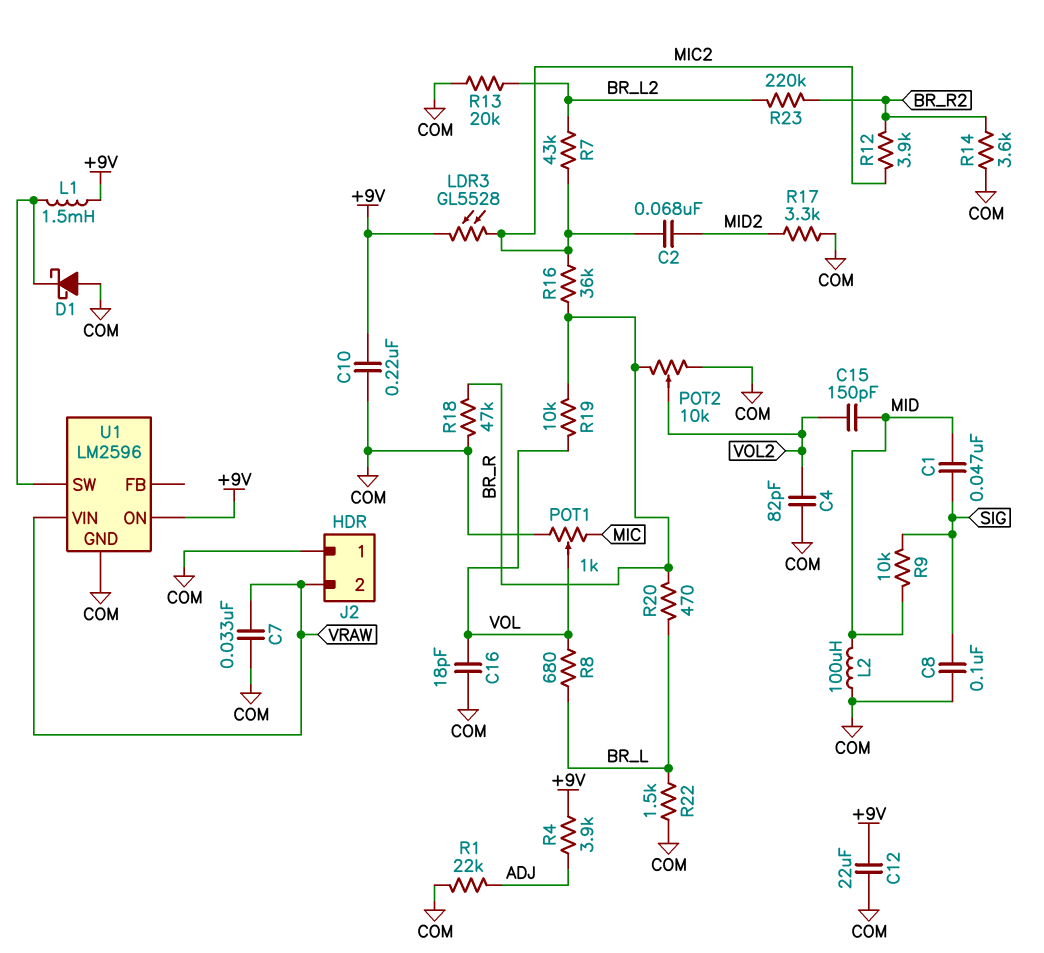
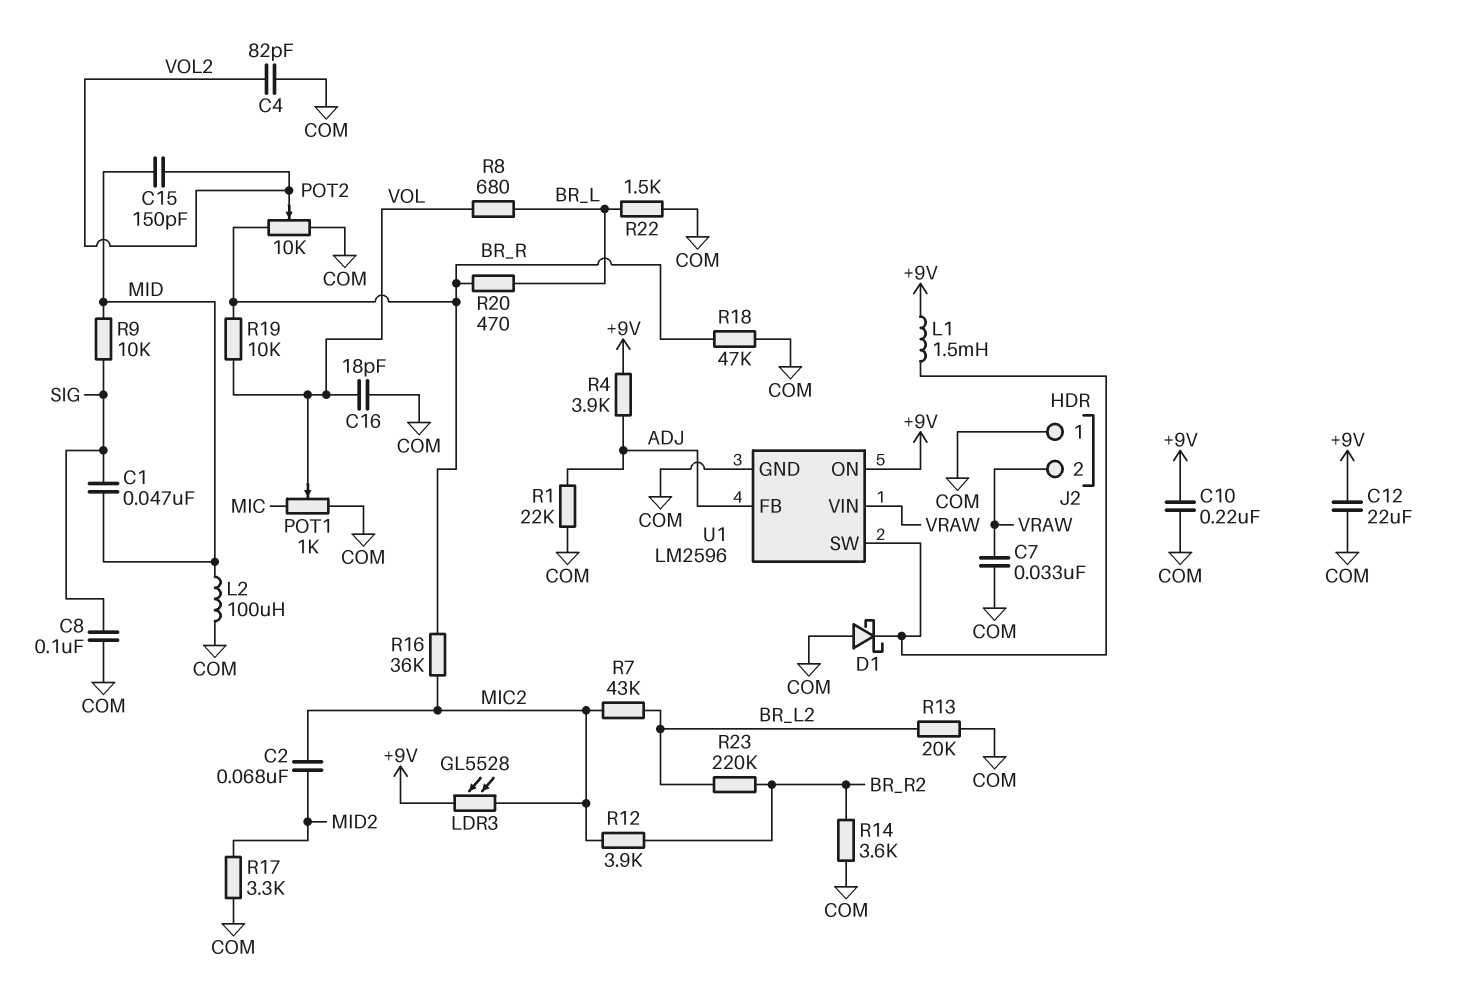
U1 pin FB: none -> ADJ

